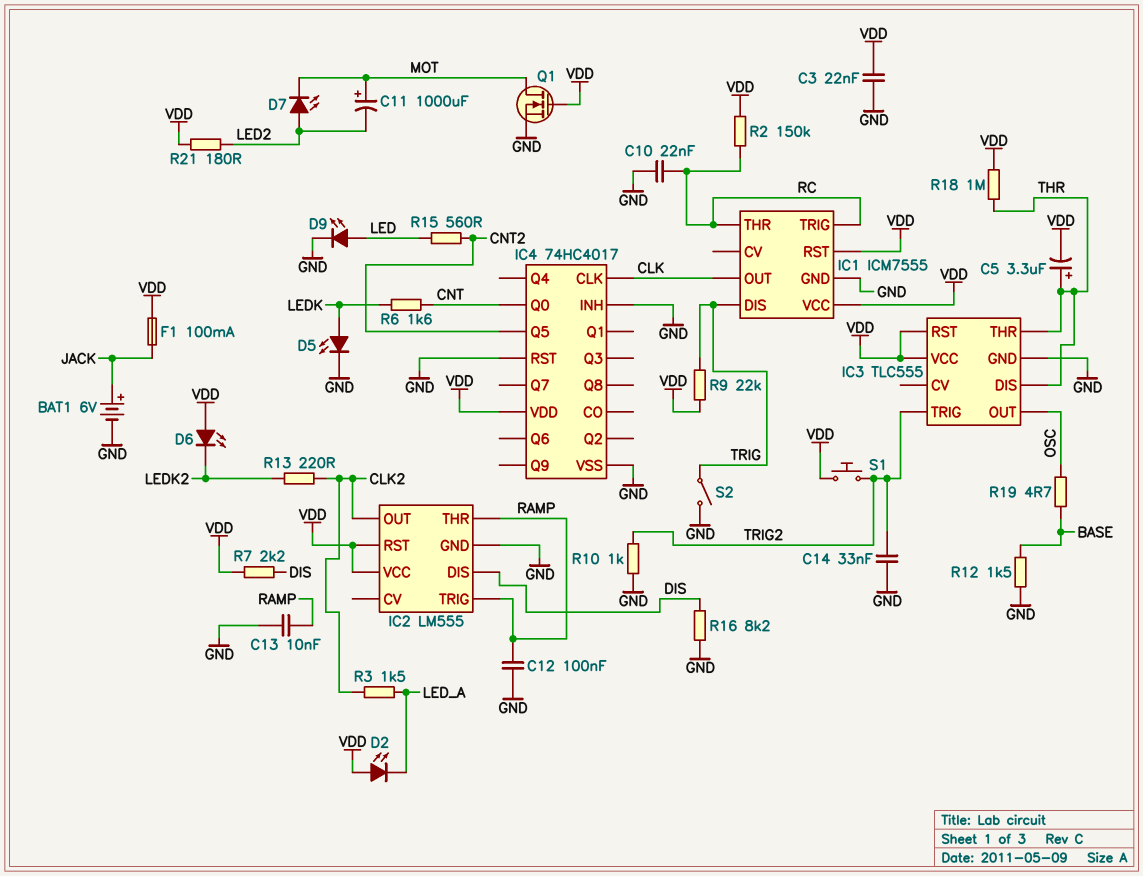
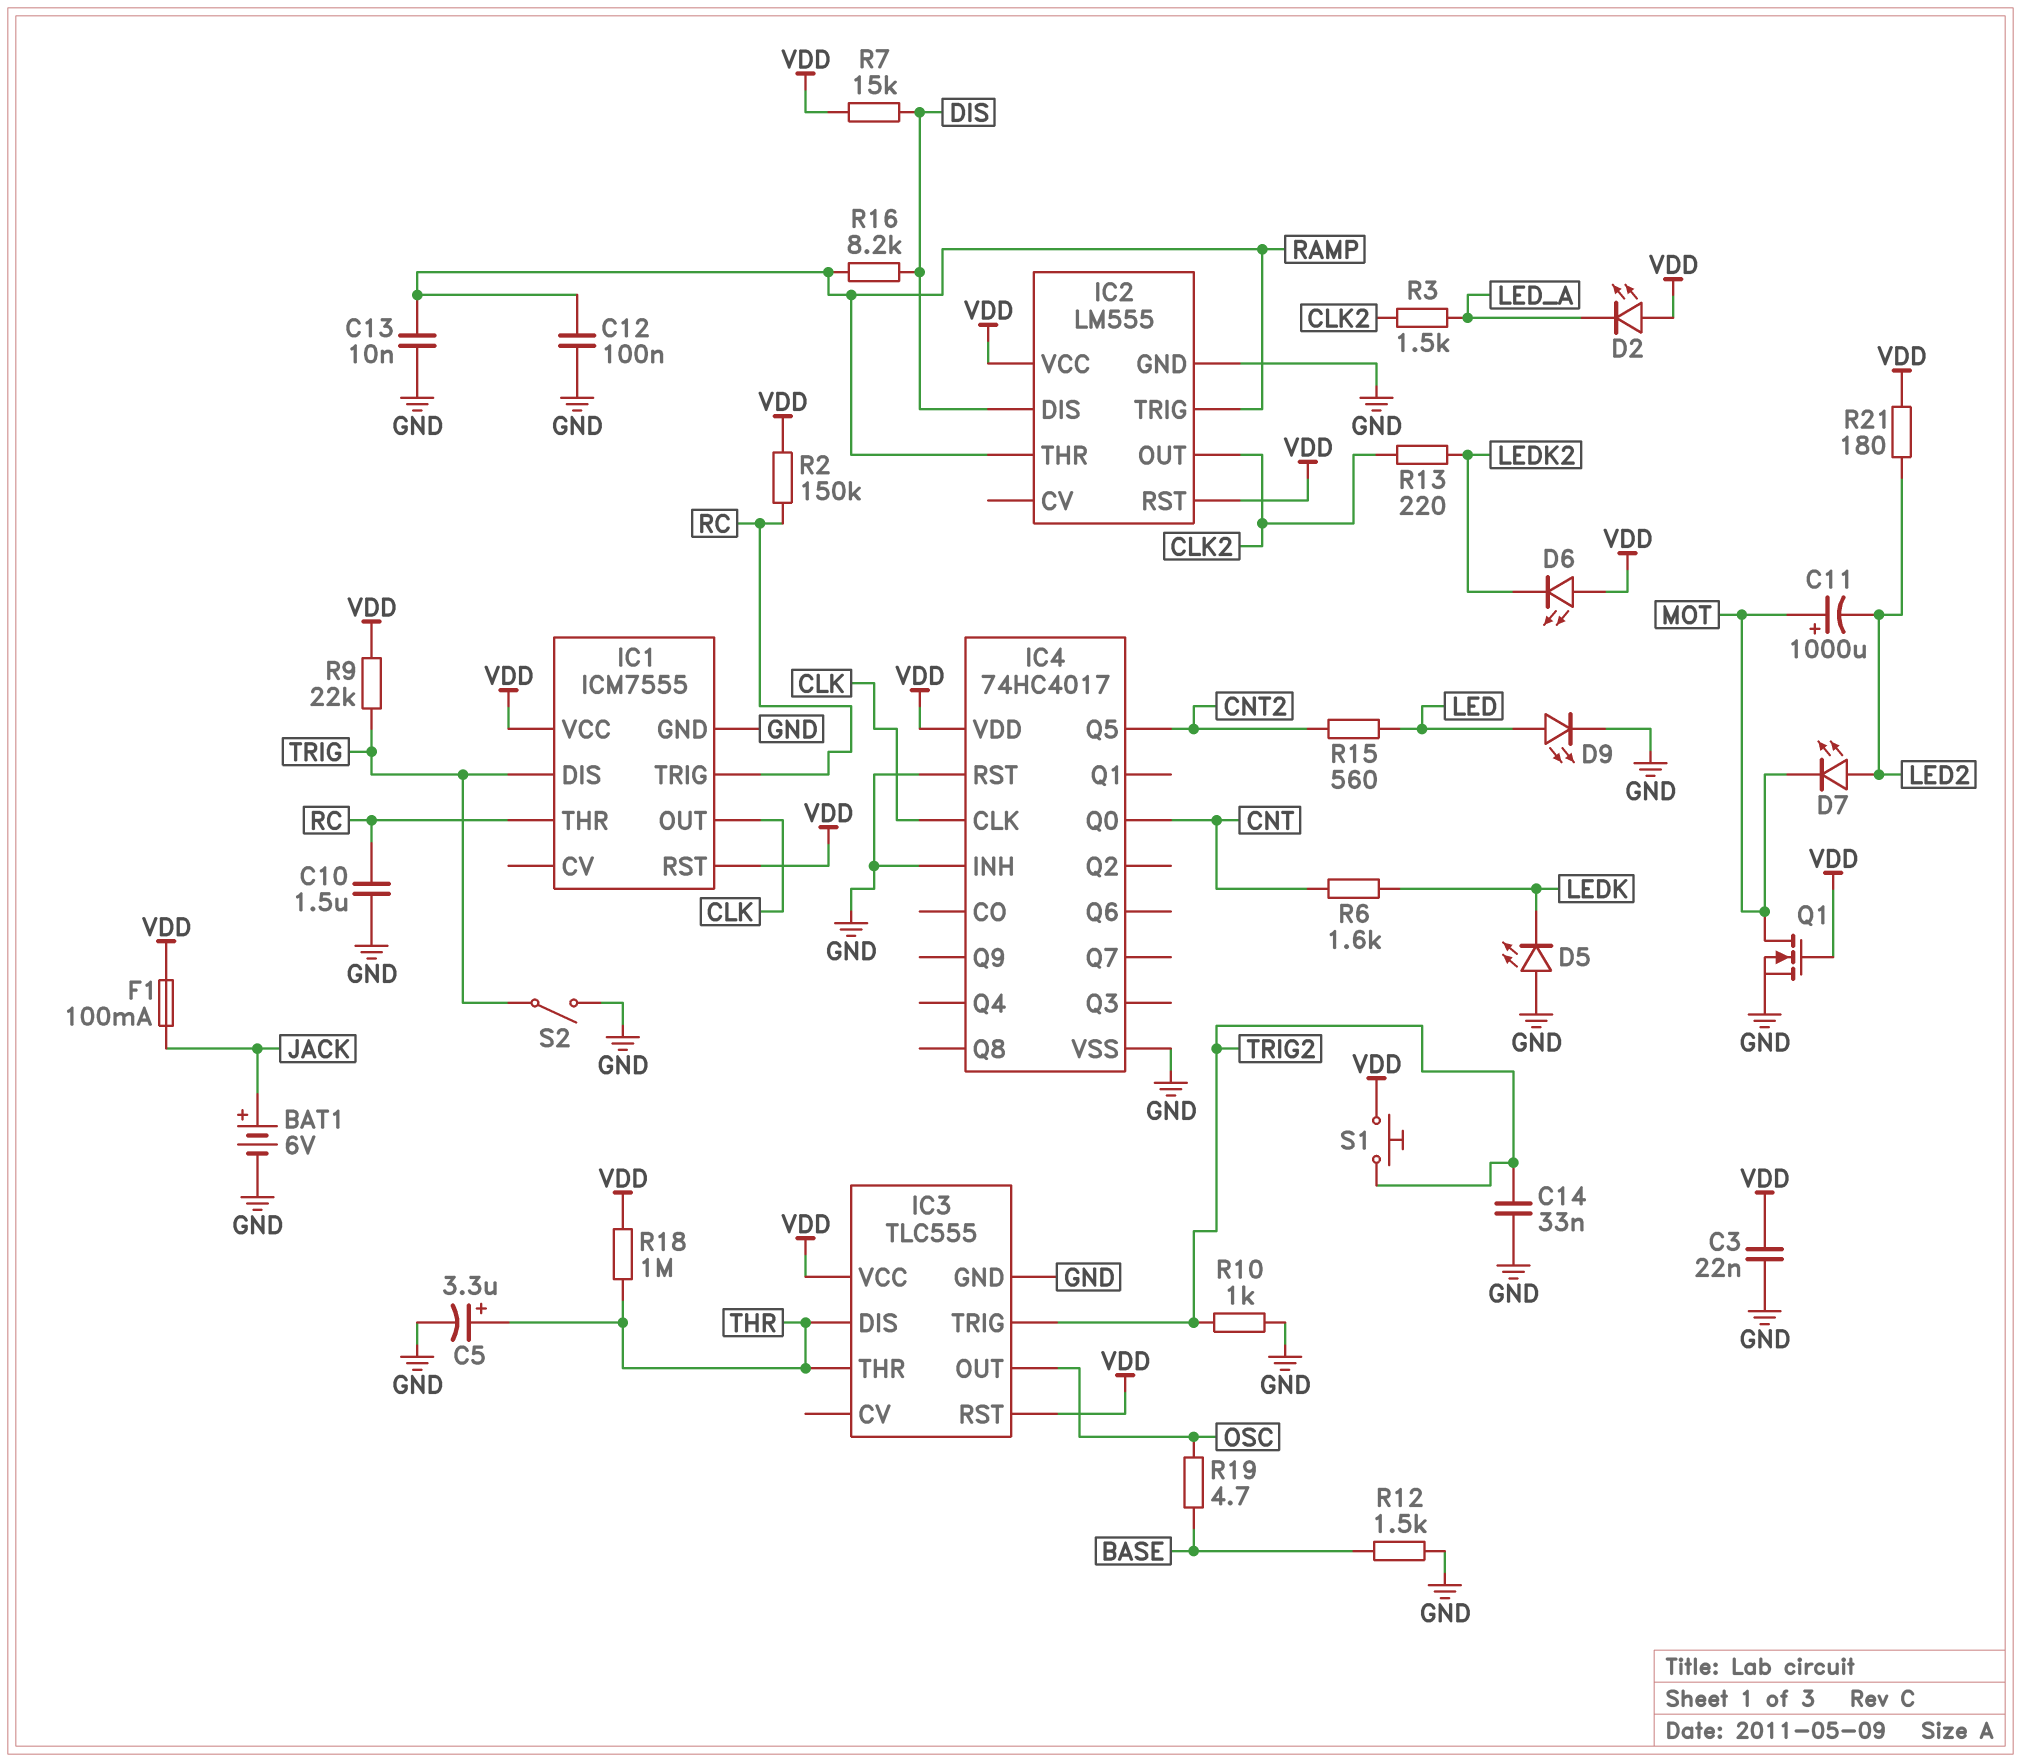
C5: 3.3uF (plus THR, minus VDD) -> 3.3uF (plus THR, minus GND)
C10: 22nF (GND, RC) -> 1.5uF (GND, RC)
D5: LED (A LEDK, K GND) -> LED (A GND, K LEDK)
R7: 2.2k (DIS, VDD) -> 15k (DIS, VDD)
R16: 8.2k (DIS, GND) -> 8.2k (DIS, RAMP)

